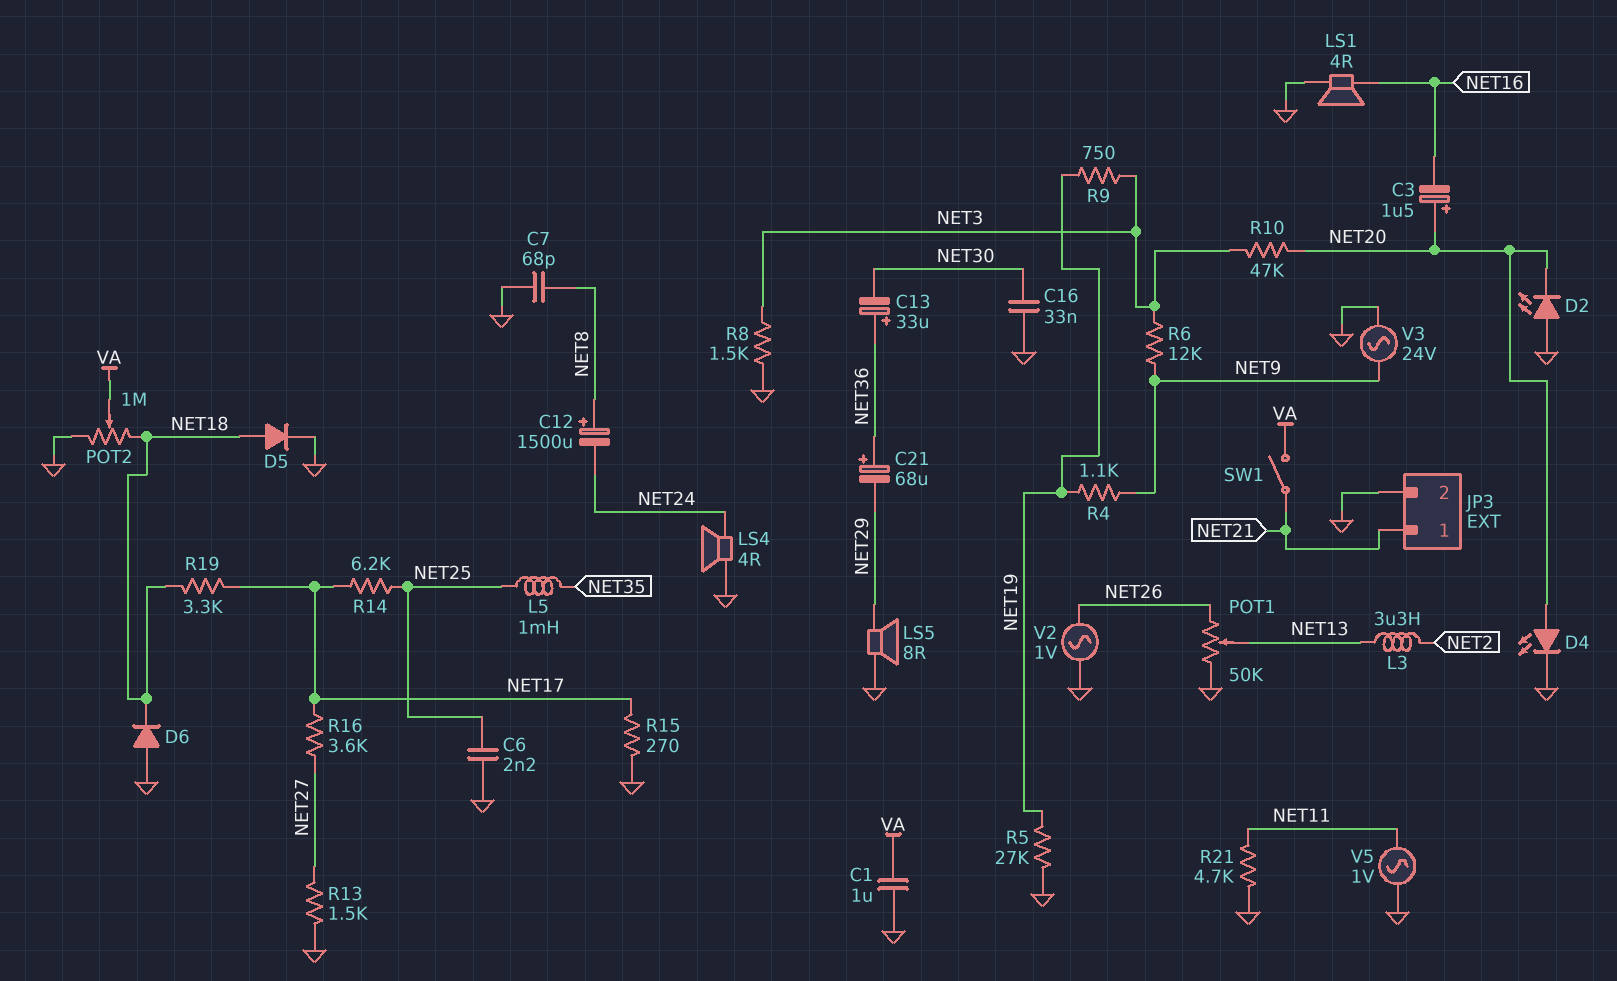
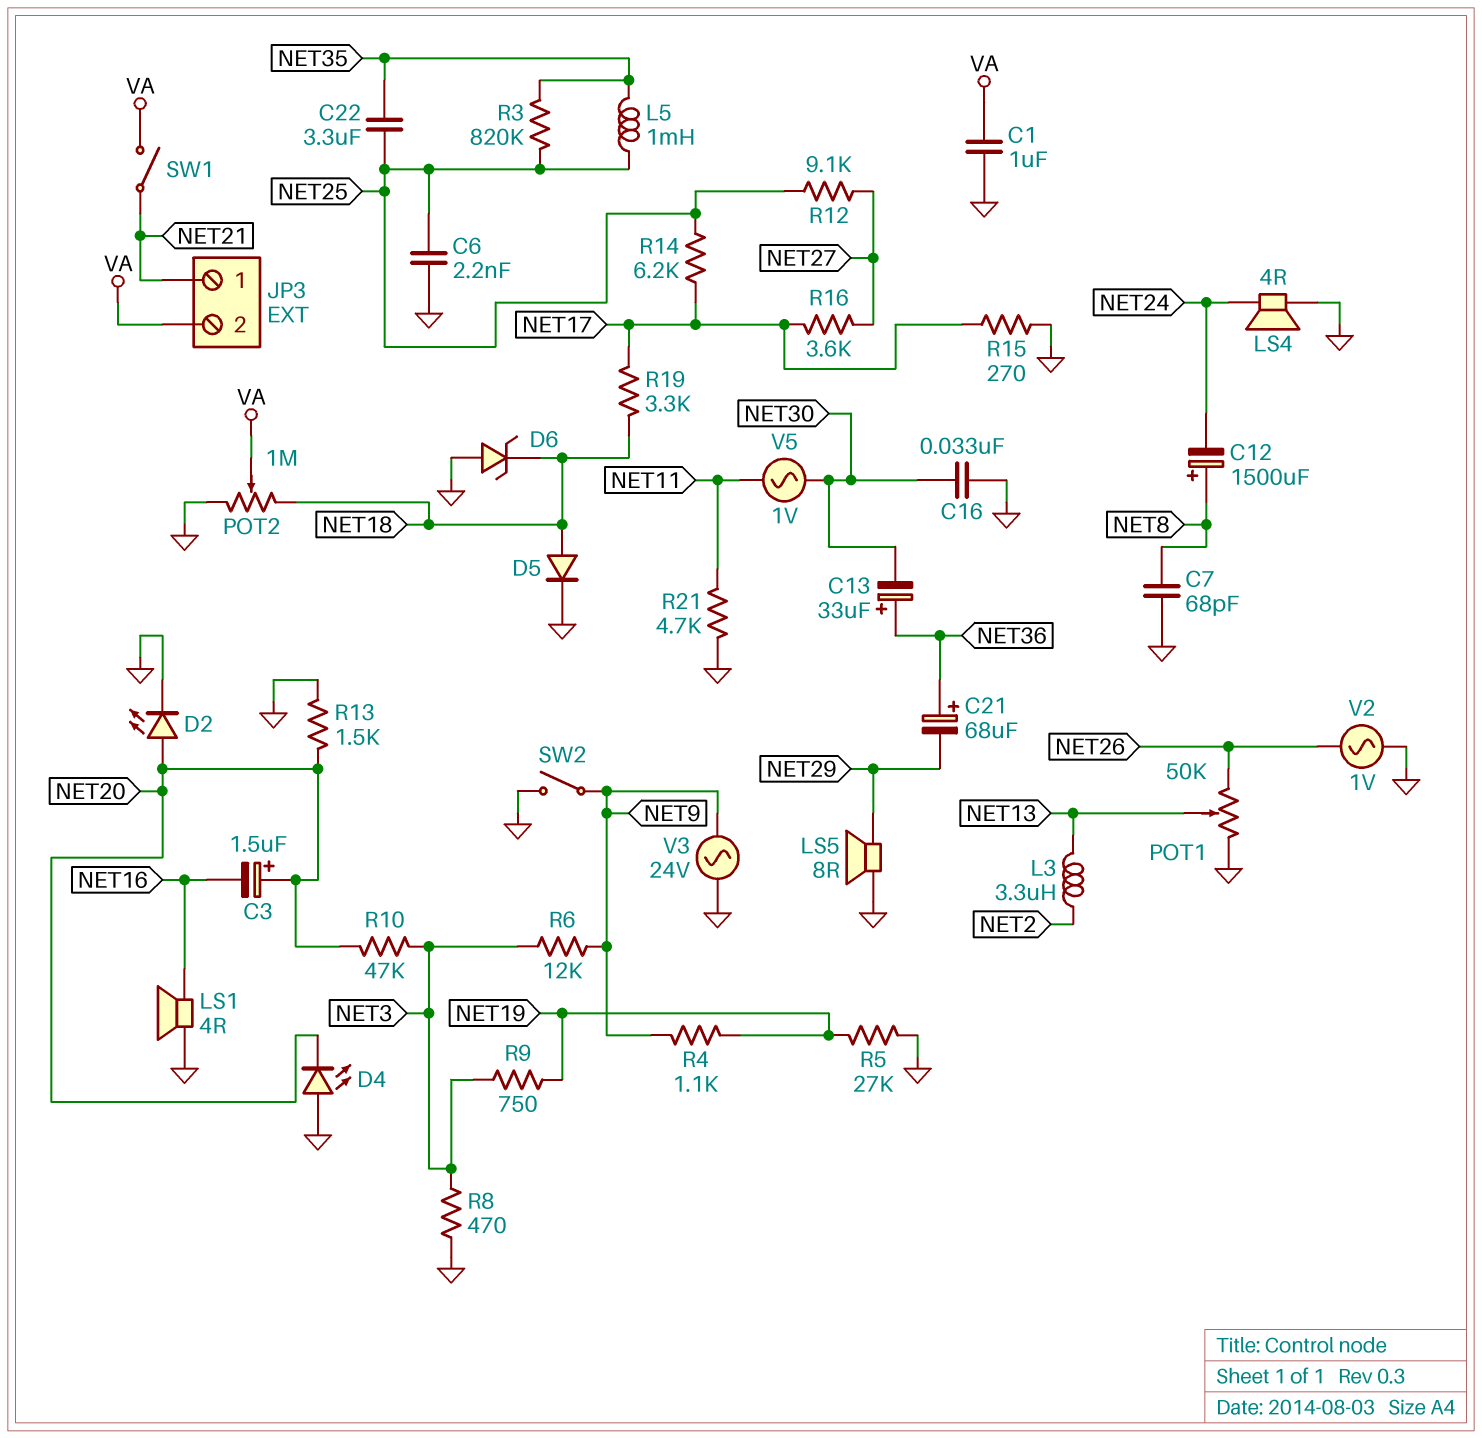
C22: none -> 3.3uF (NET25, NET35)
D2: LED (A GND, K NET20) -> LED (A NET20, K GND)
D4: LED (A NET20, K GND) -> LED (A GND, K NET20)
D6: diode (A GND, K NET18) -> zener (A GND, K NET18)
JP3 pin 2: GND -> VA
R3: none -> 820k (NET25, NET35)
R8: 1.5k (GND, NET3) -> 470 (GND, NET3)
R12: none -> 9.1k (NET25, NET27)
R13: 1.5k (GND, NET27) -> 1.5k (GND, NET20)
SW2: none -> switch (GND, NET9)
V5: AC 1V (GND, NET11) -> AC 1V (NET11, NET30)

